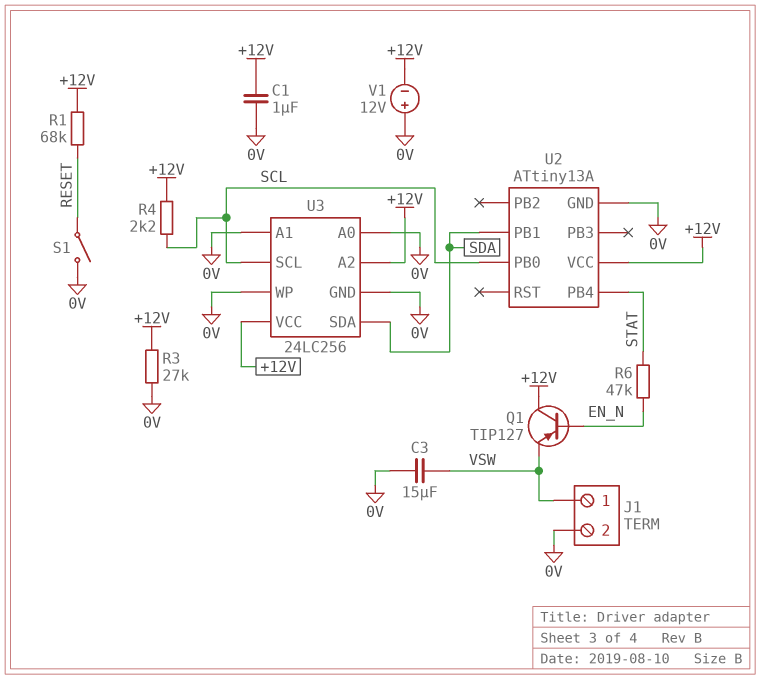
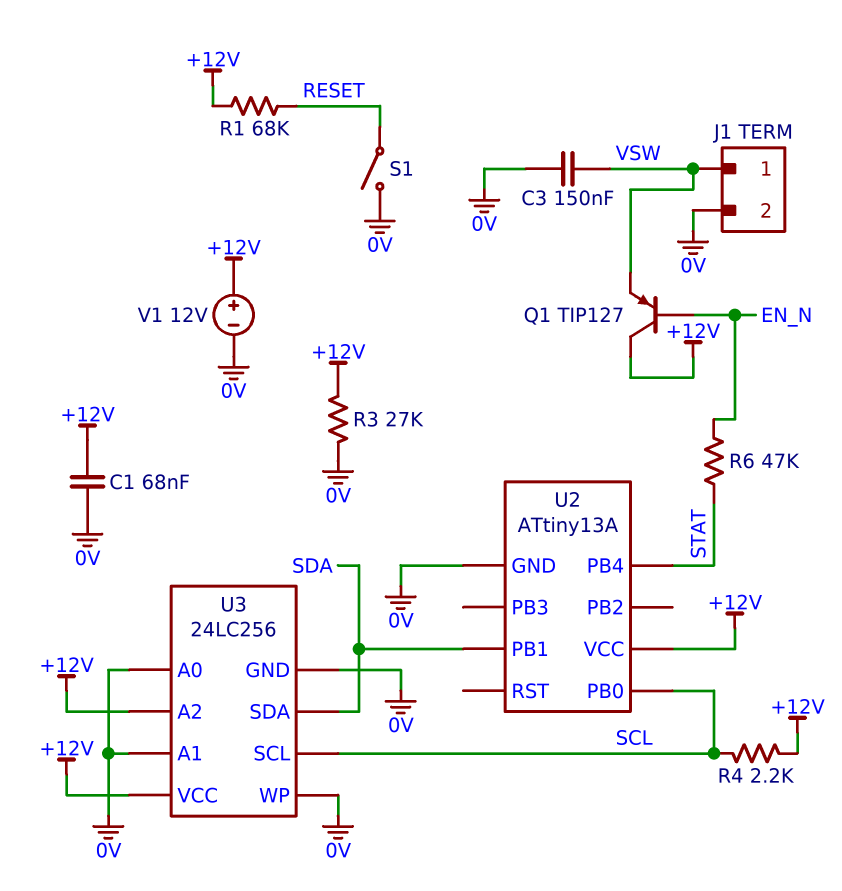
C1: 1uF (+12V, 0V) -> 68nF (+12V, 0V)
C3: 15uF (0V, VSW) -> 150nF (0V, VSW)
V1: 12V (plus 0V, minus +12V) -> 12V (plus +12V, minus 0V)

